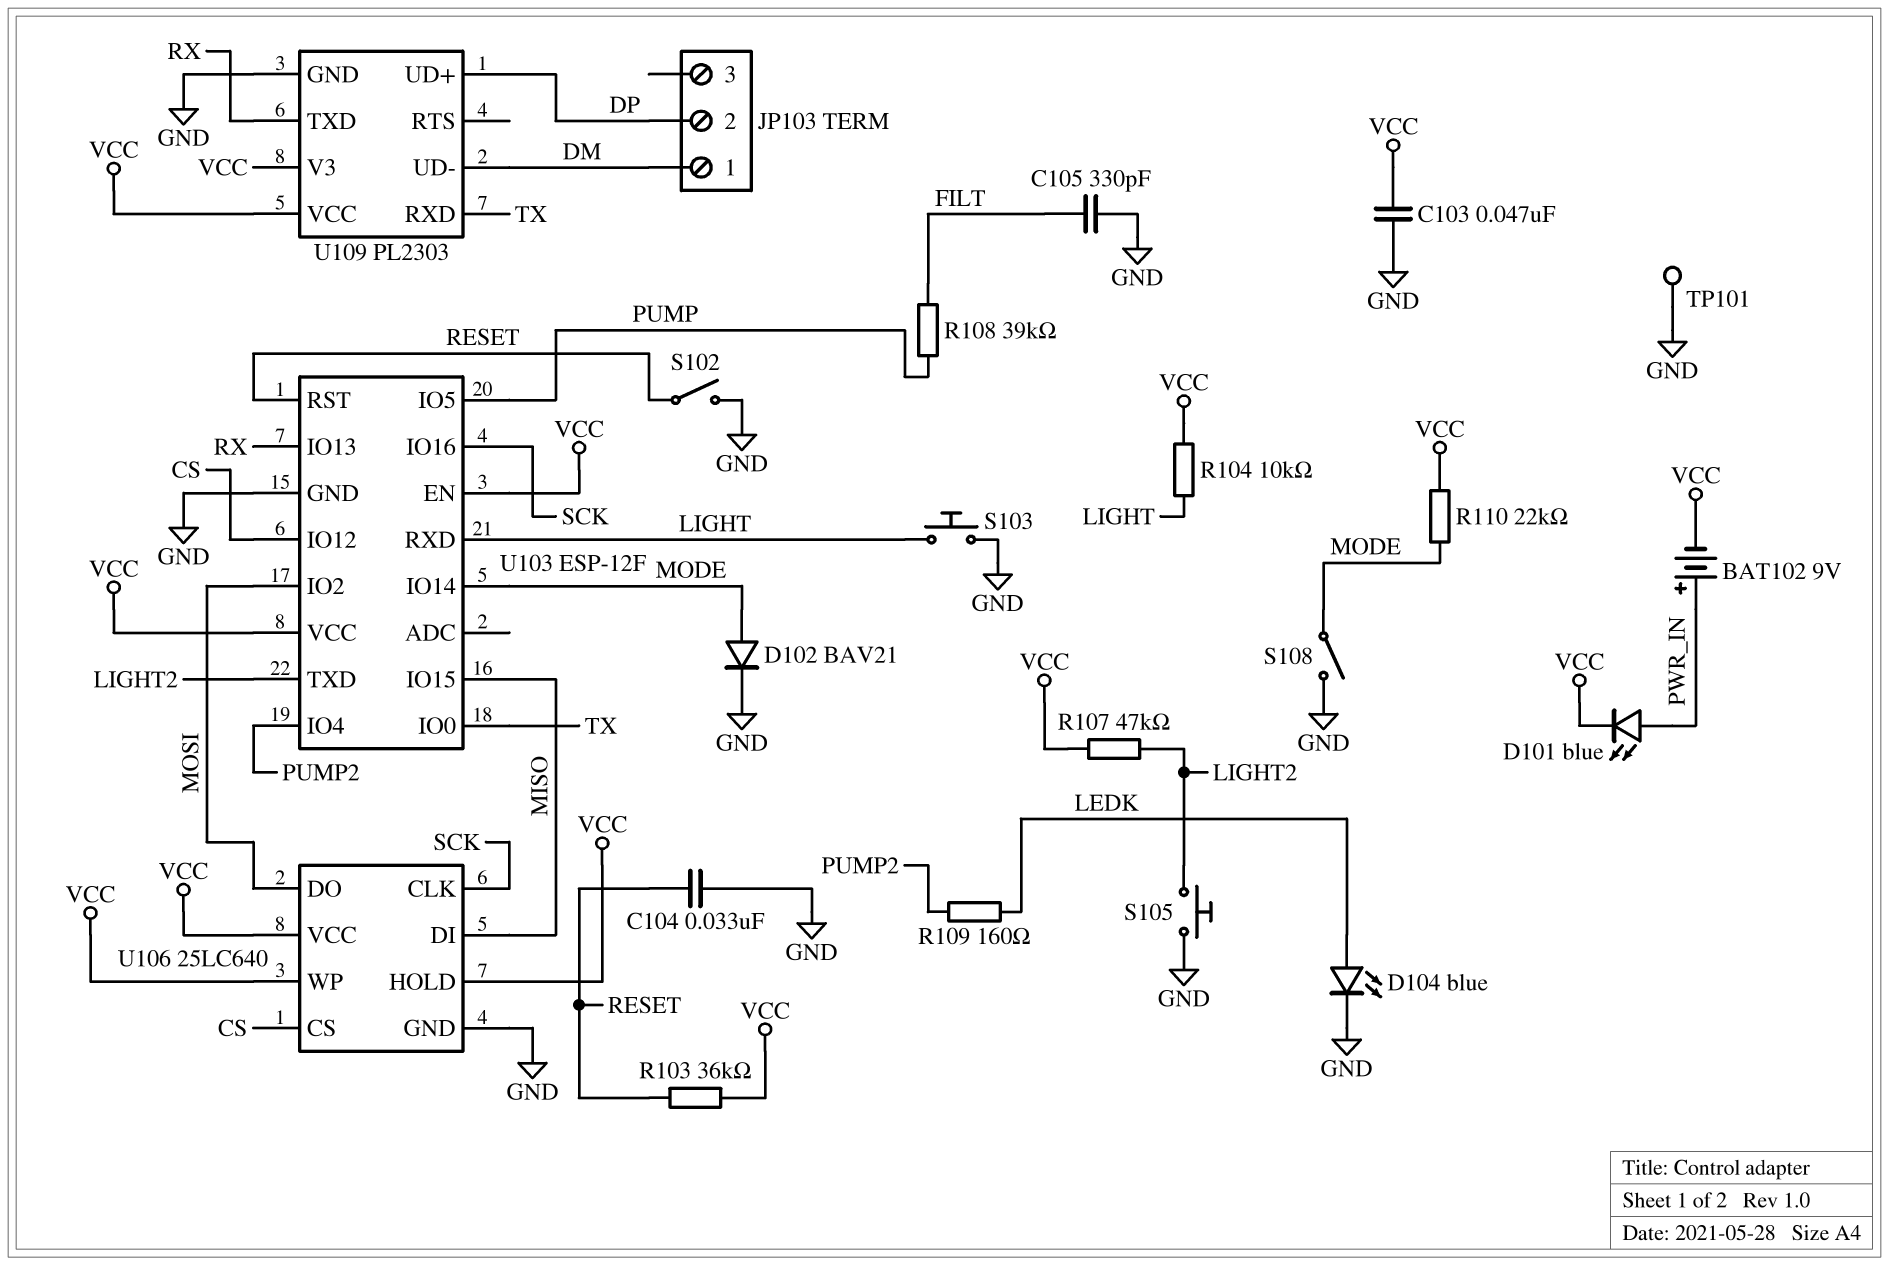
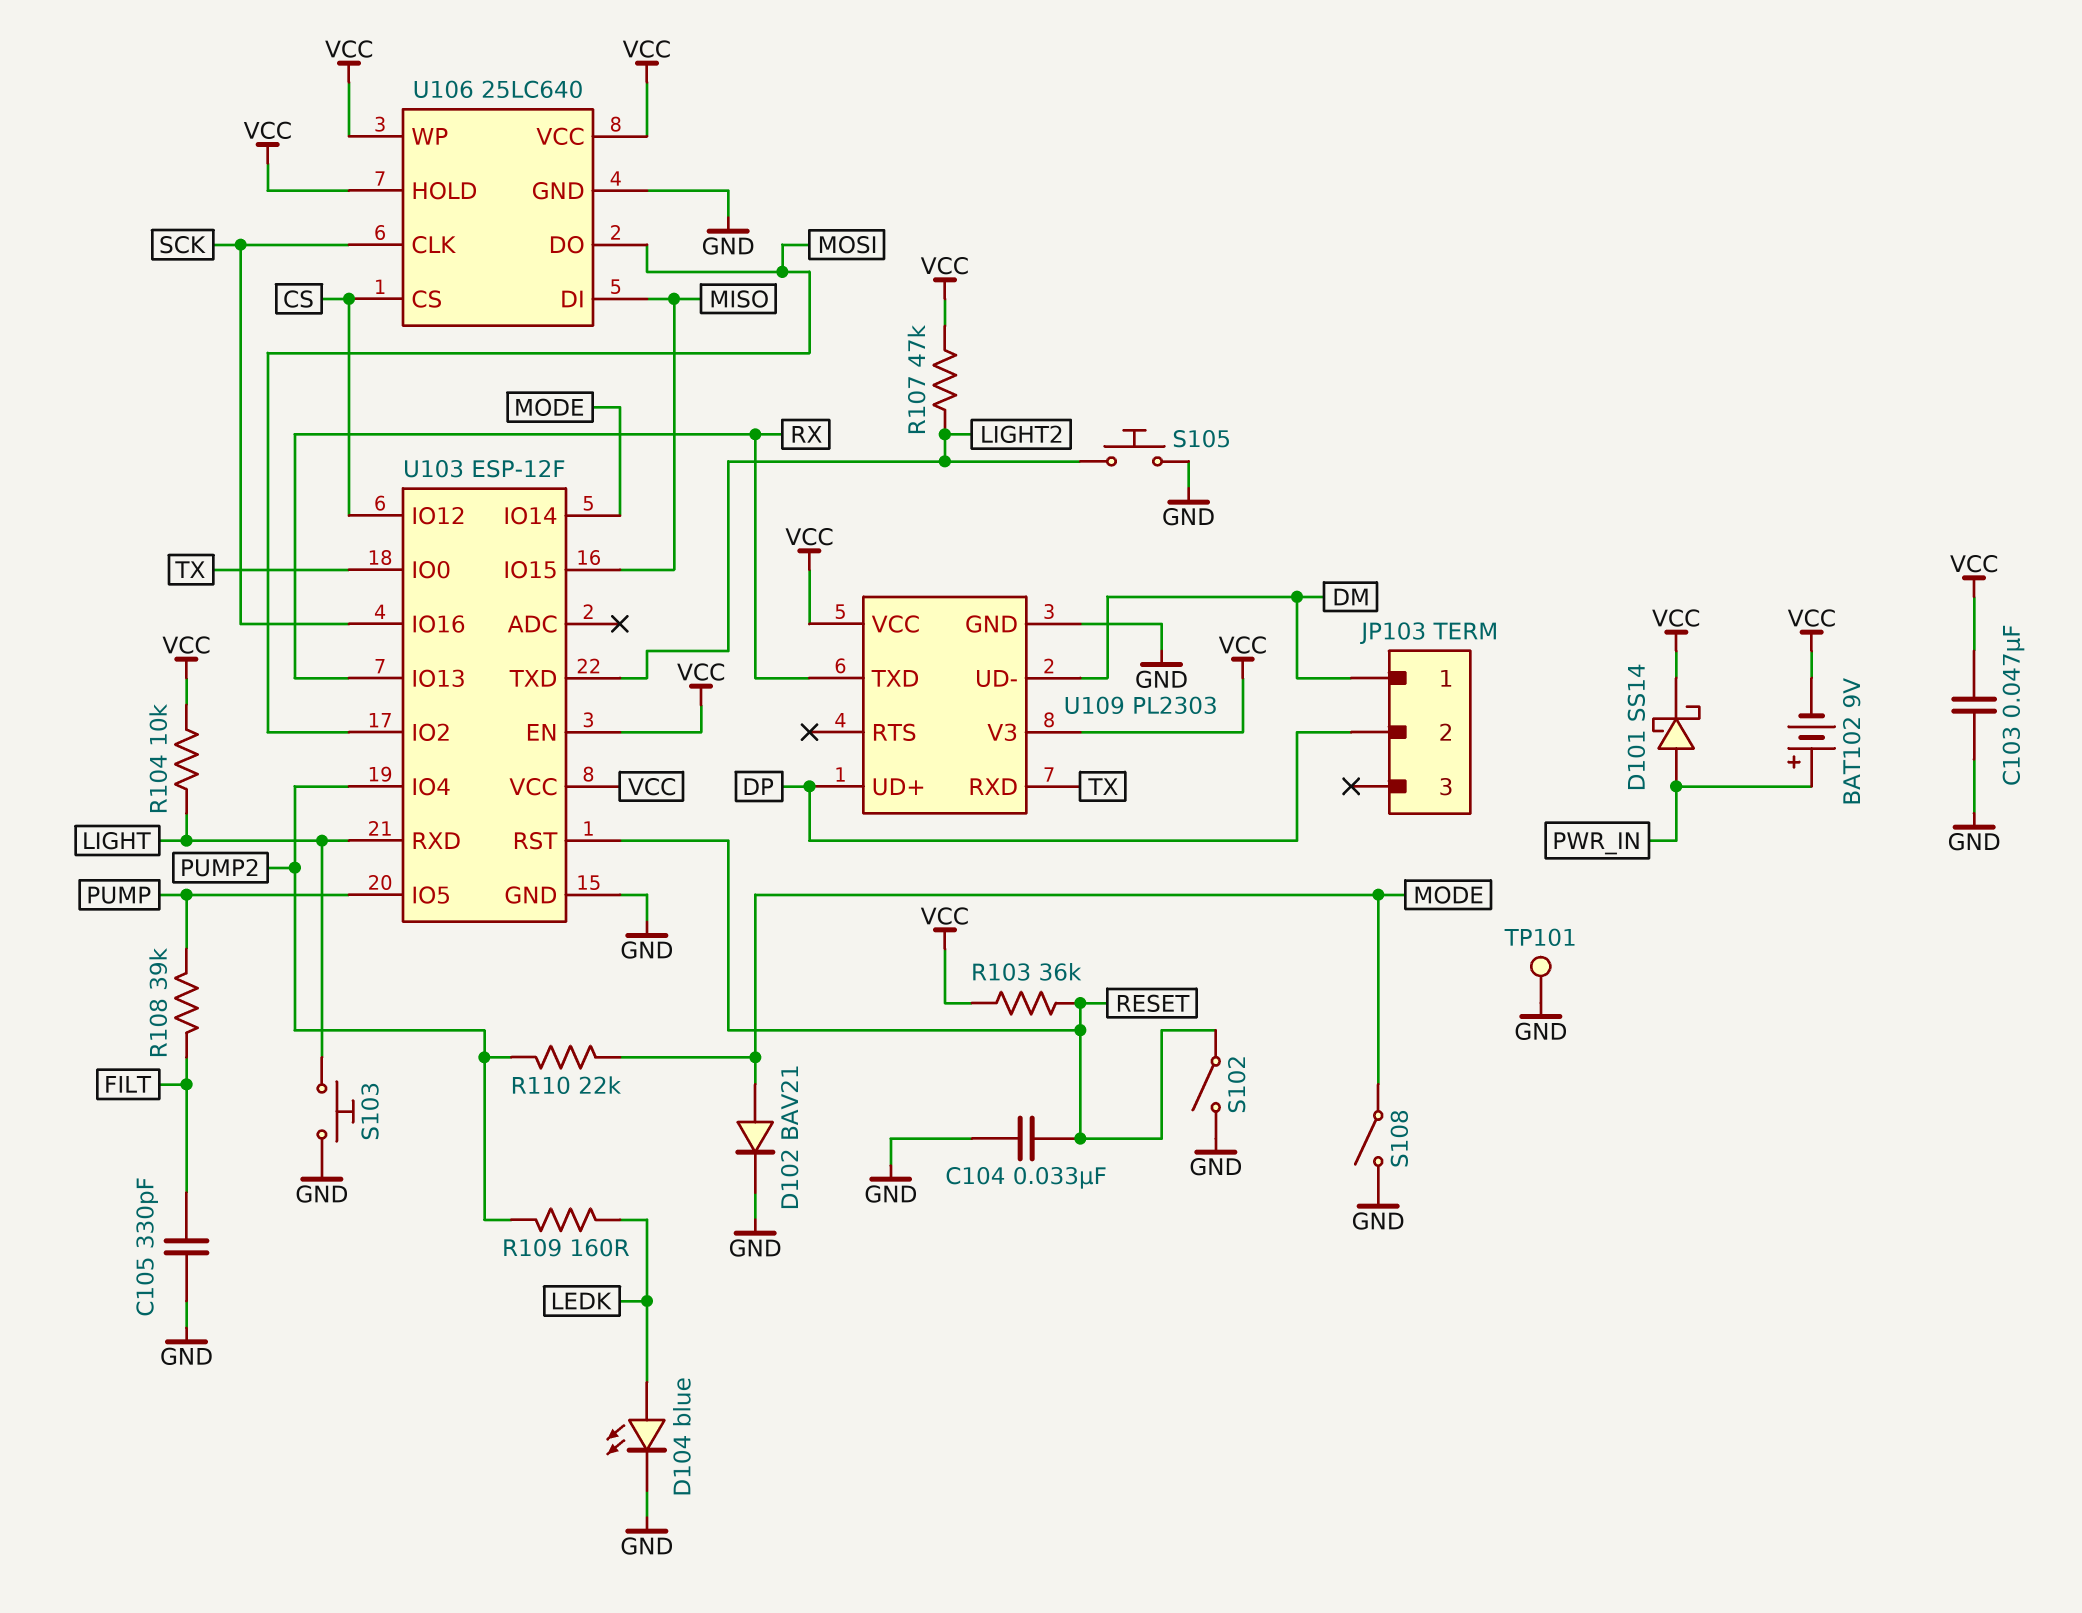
D101: LED blue (A PWR_IN, K VCC) -> schottky SS14 (A PWR_IN, K VCC)
R110: 22k (MODE, VCC) -> 22k (MODE, PUMP2)

